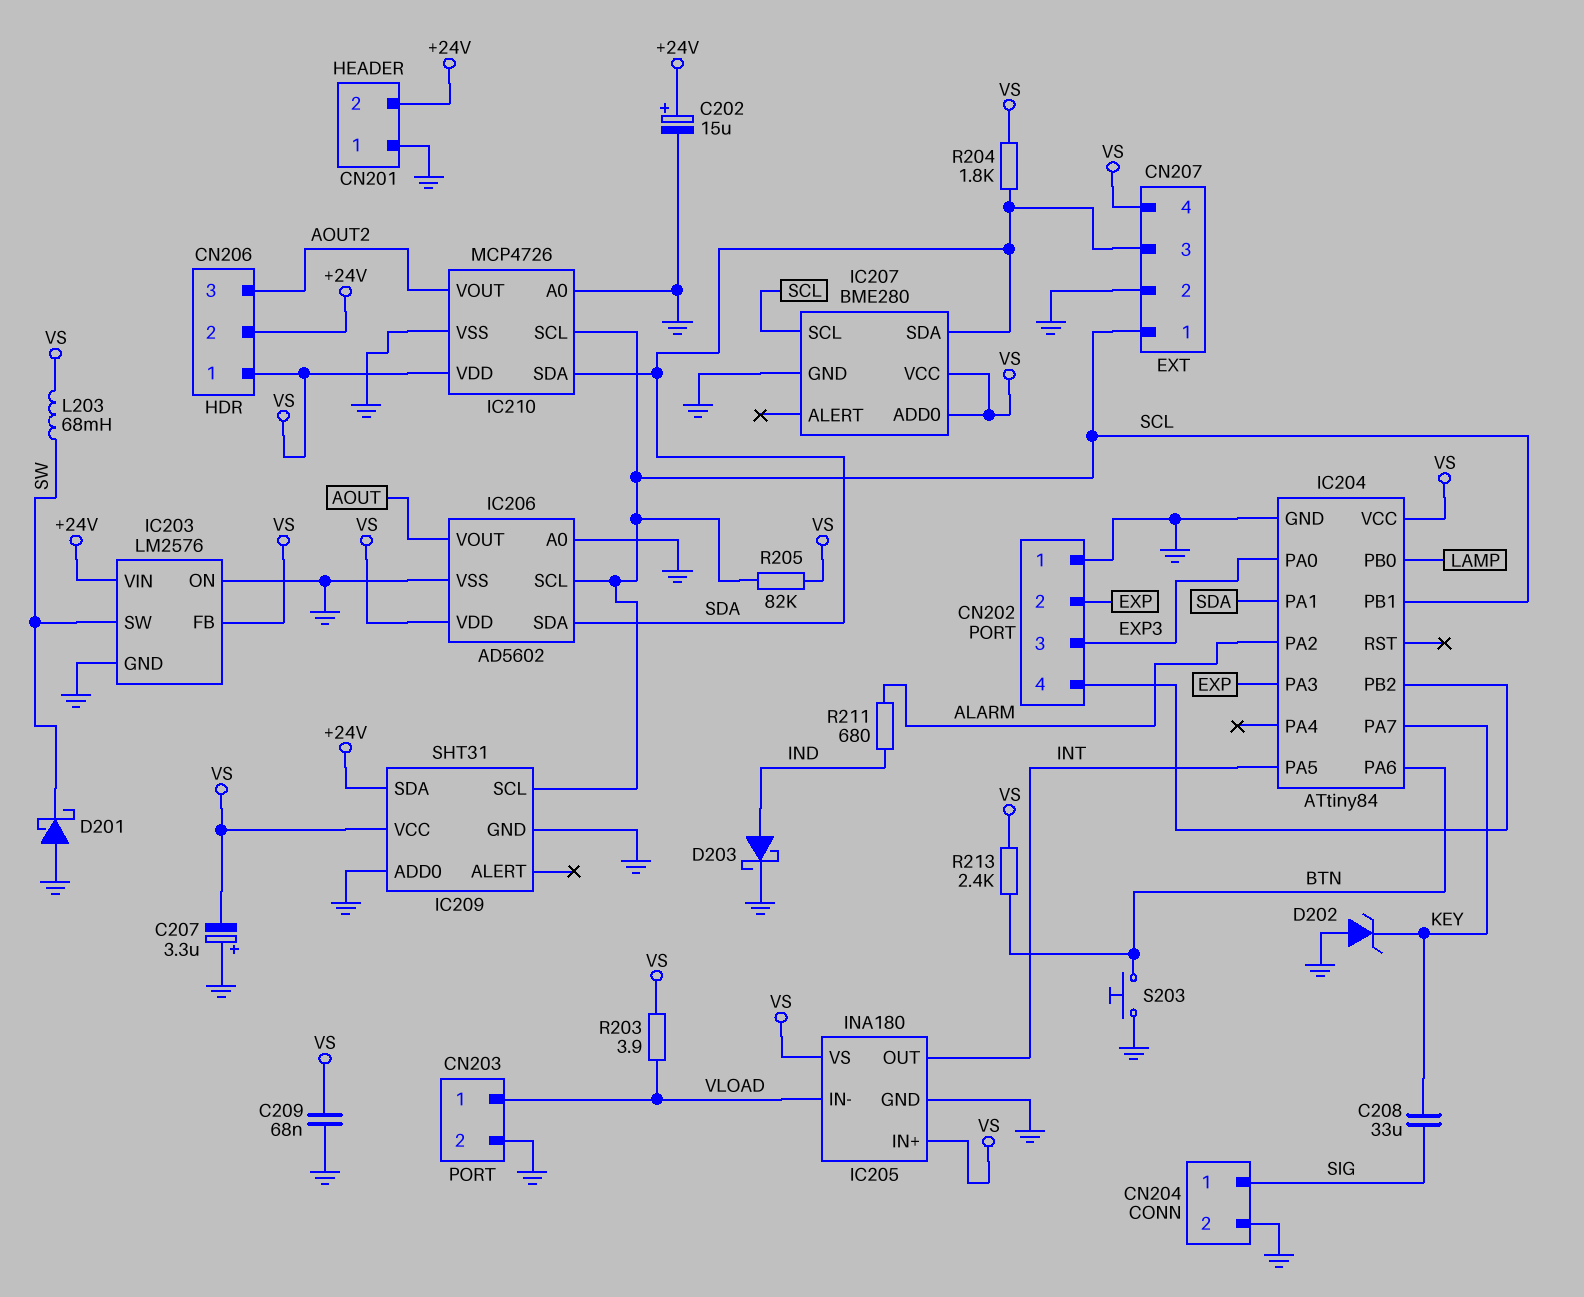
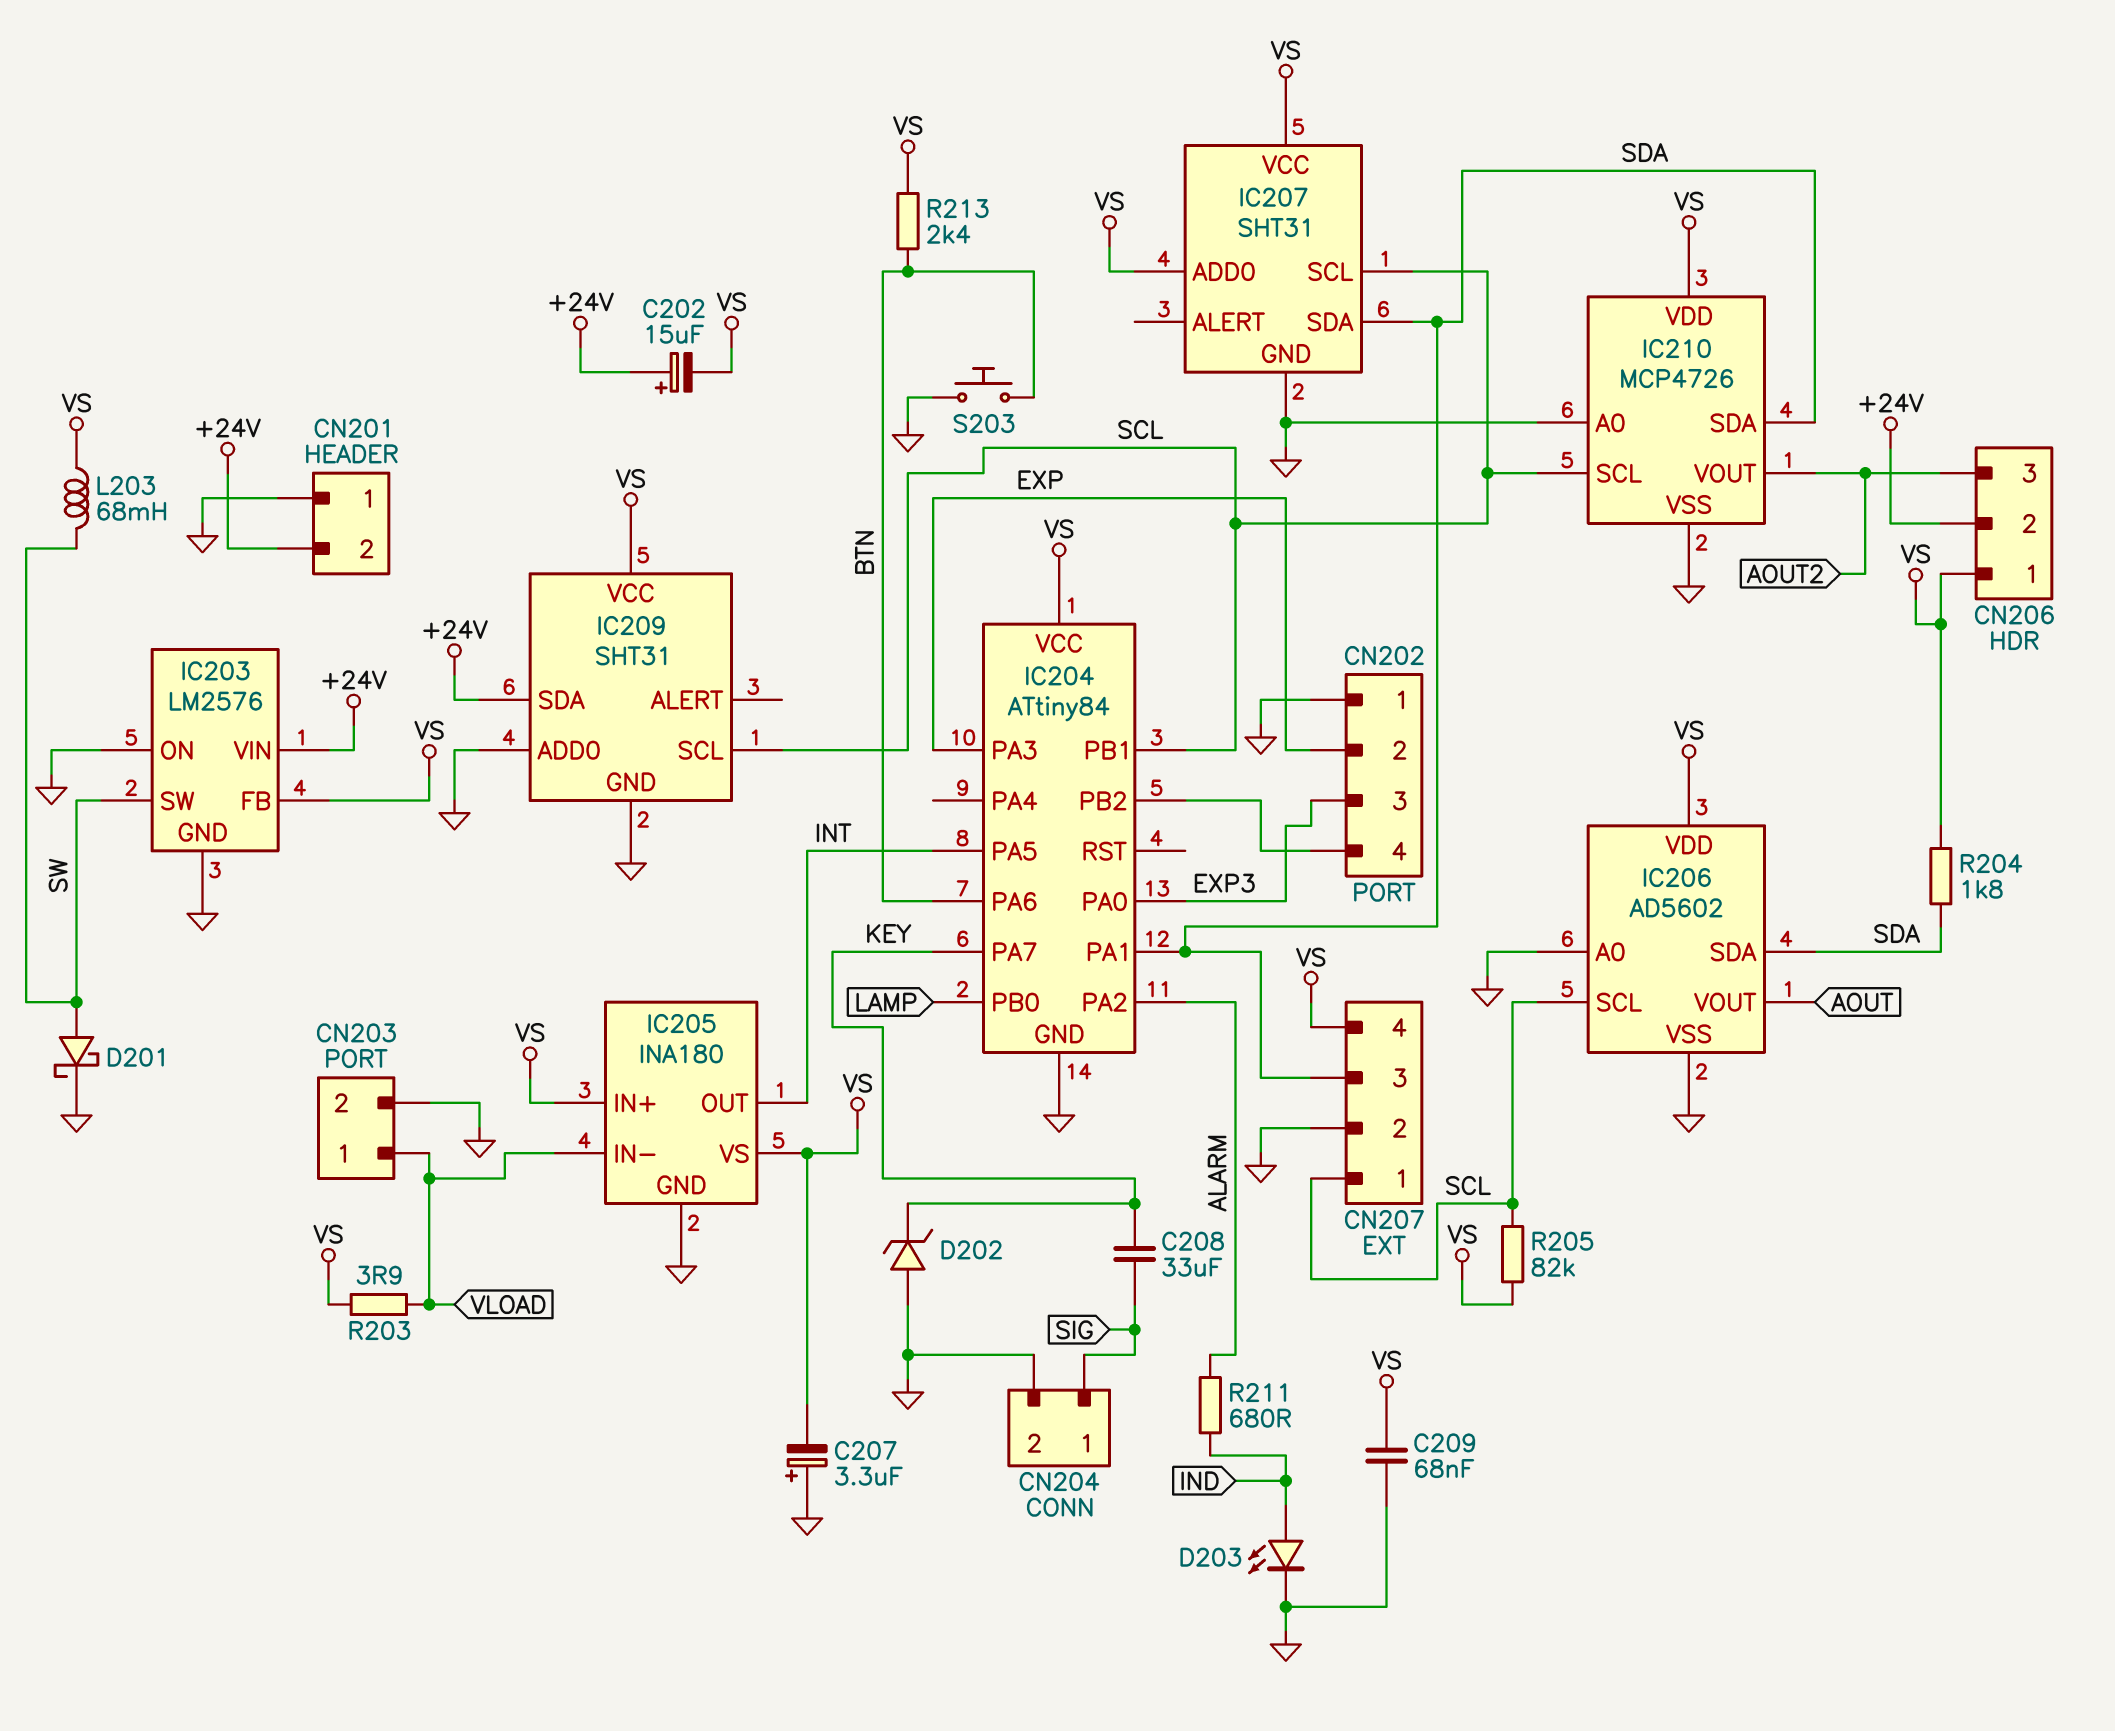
C202: 15uF (plus +24V, minus GND) -> 15uF (plus +24V, minus VS)
D201: schottky (A GND, K SW) -> schottky (A SW, K GND)
D203: schottky (A IND, K GND) -> LED (A IND, K GND)
IC207: BME280 -> SHT31

